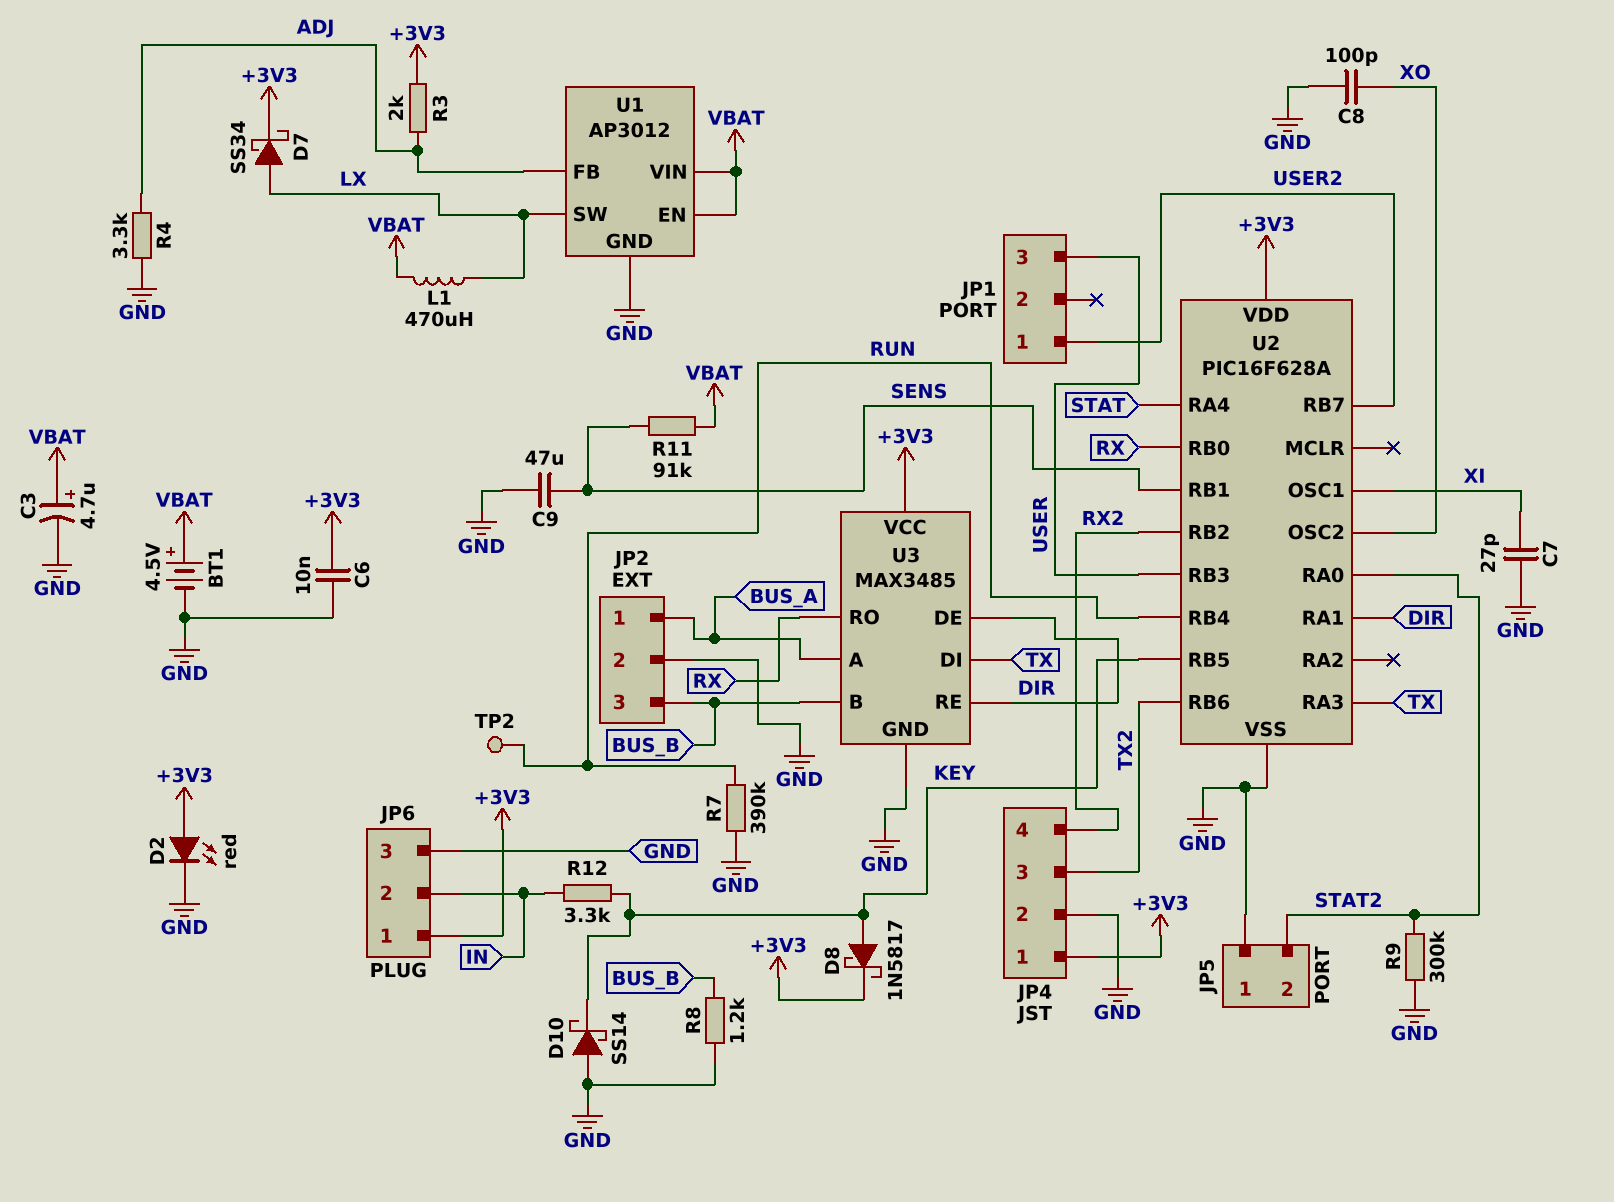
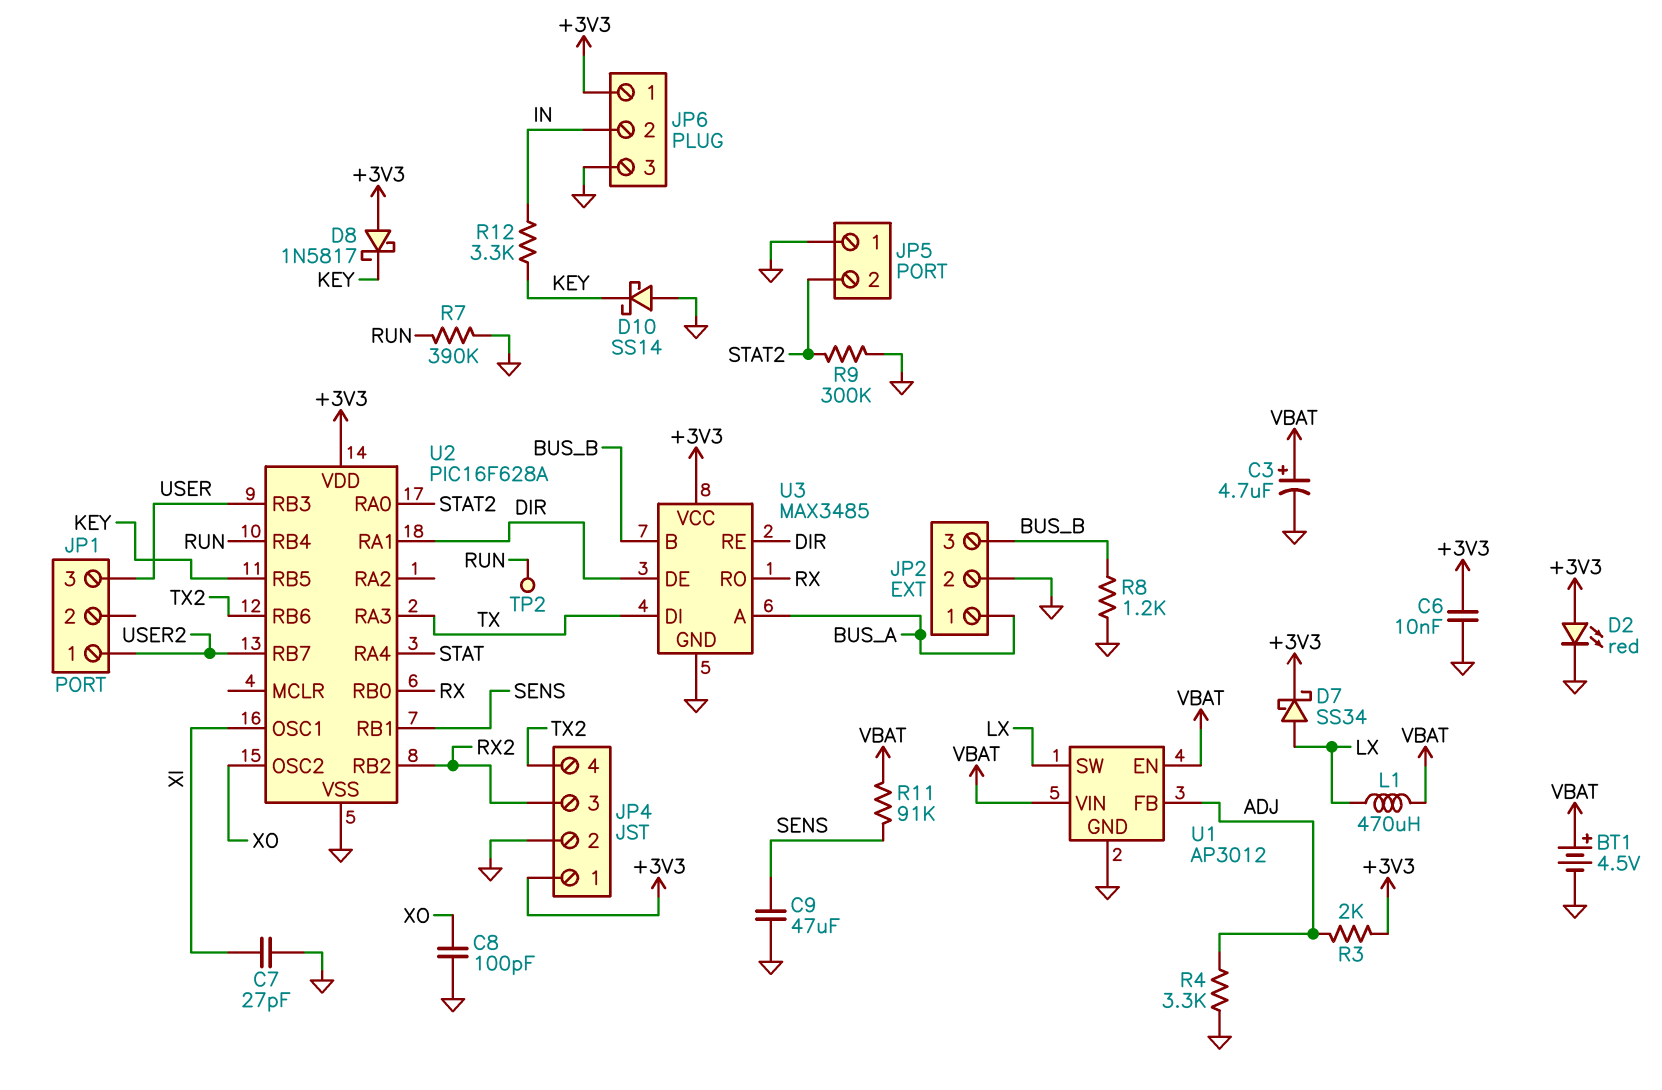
D8: schottky 1N5817 (A KEY, K +3V3) -> schottky 1N5817 (A +3V3, K KEY)
JP4 pin 3: TX2 -> RX2
JP4 pin 4: RX2 -> TX2

